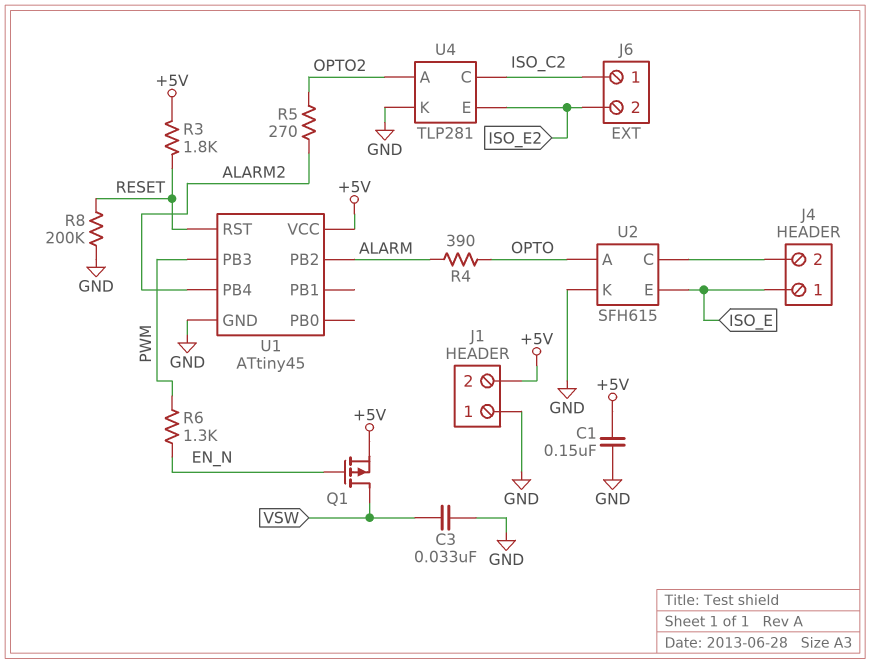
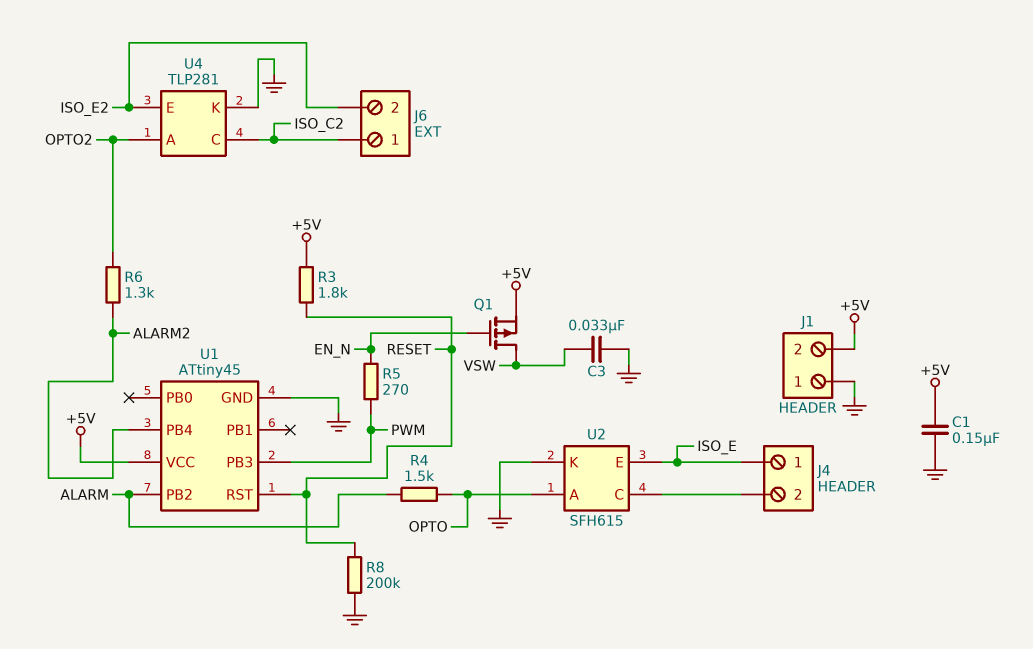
R4: 390 (ALARM, OPTO) -> 1.5k (ALARM, OPTO)
R5: 270 (ALARM2, OPTO2) -> 270 (EN_N, PWM)
R6: 1.3k (EN_N, PWM) -> 1.3k (ALARM2, OPTO2)

